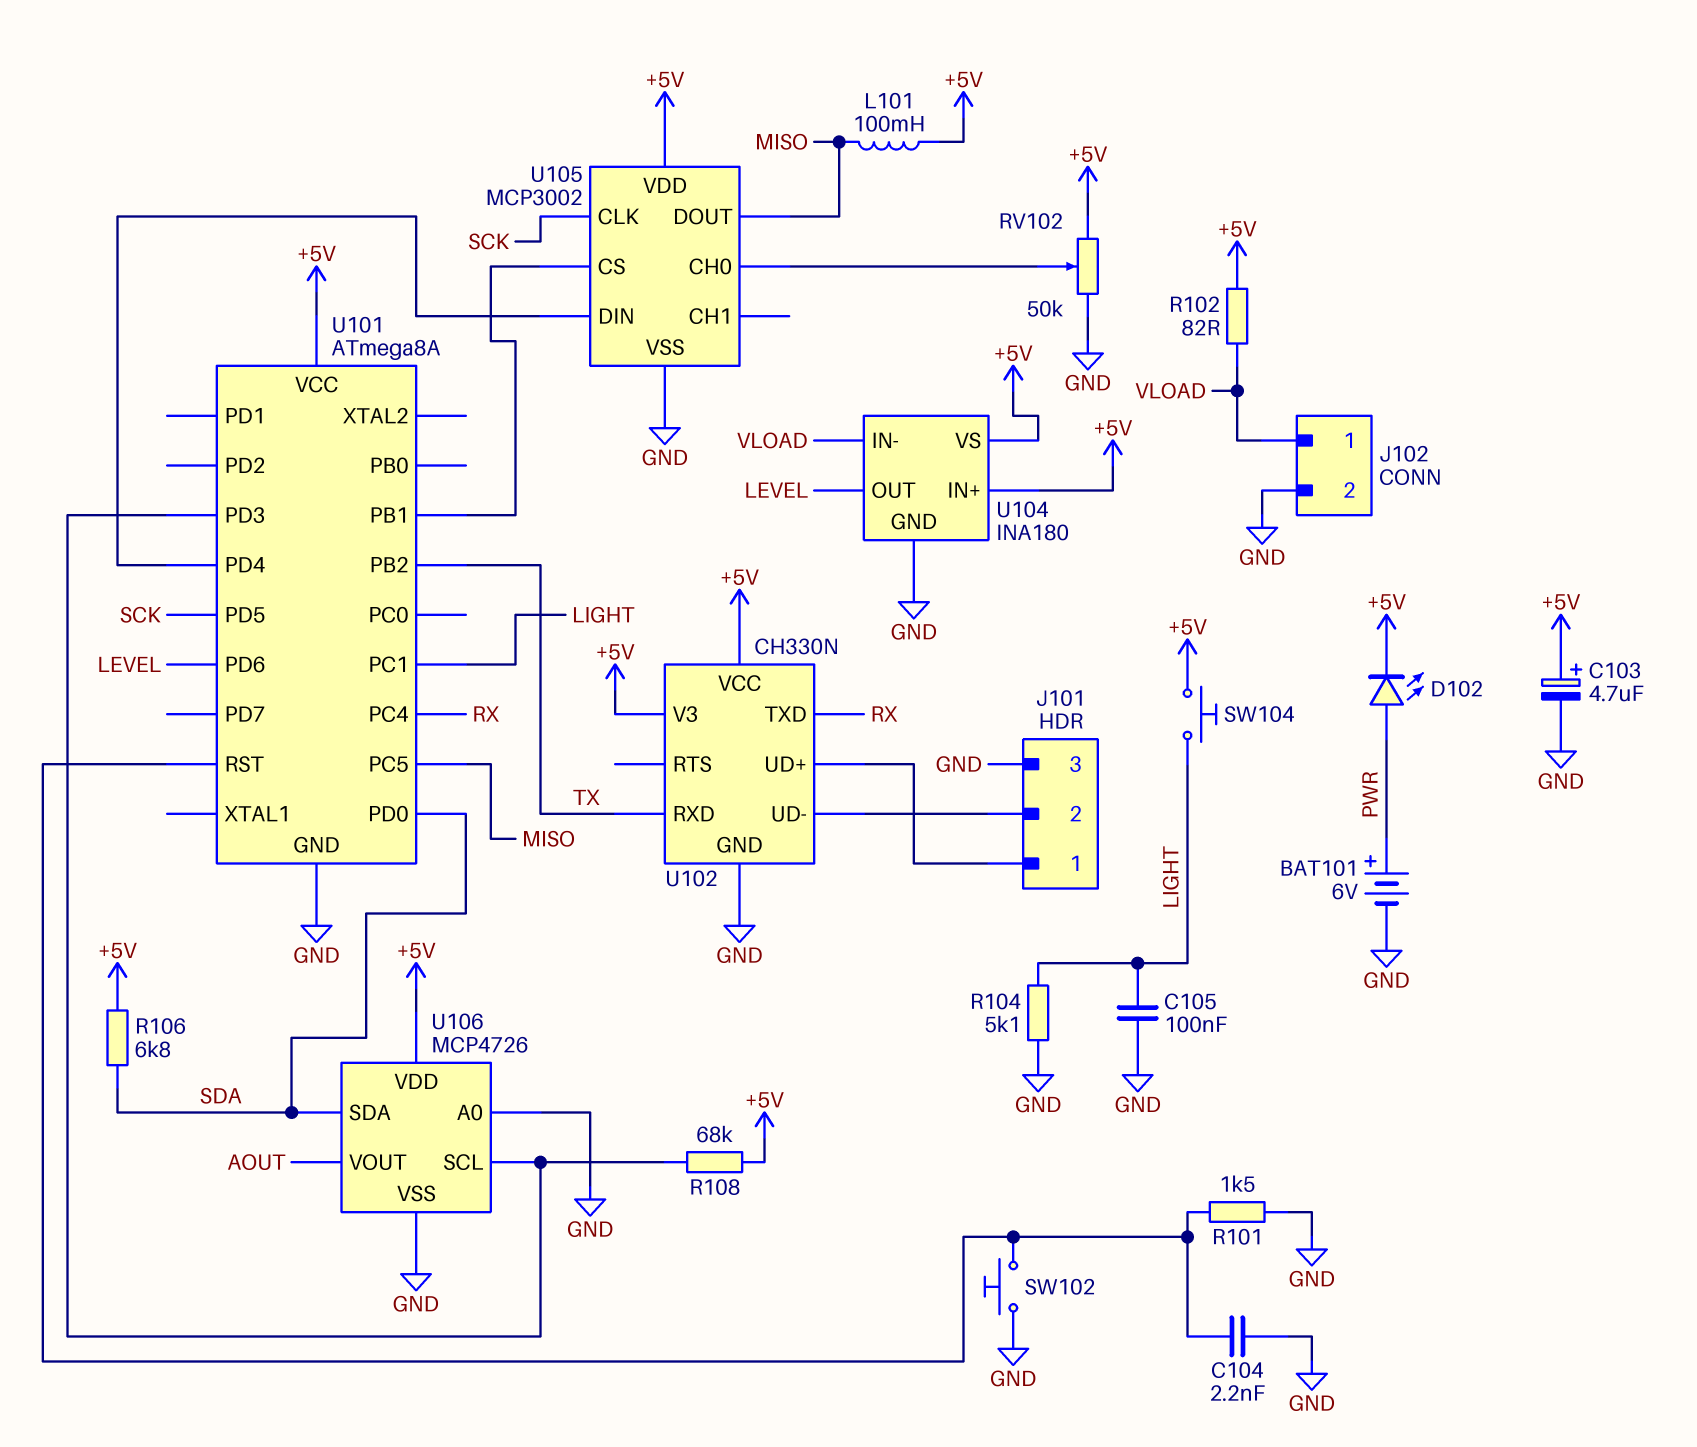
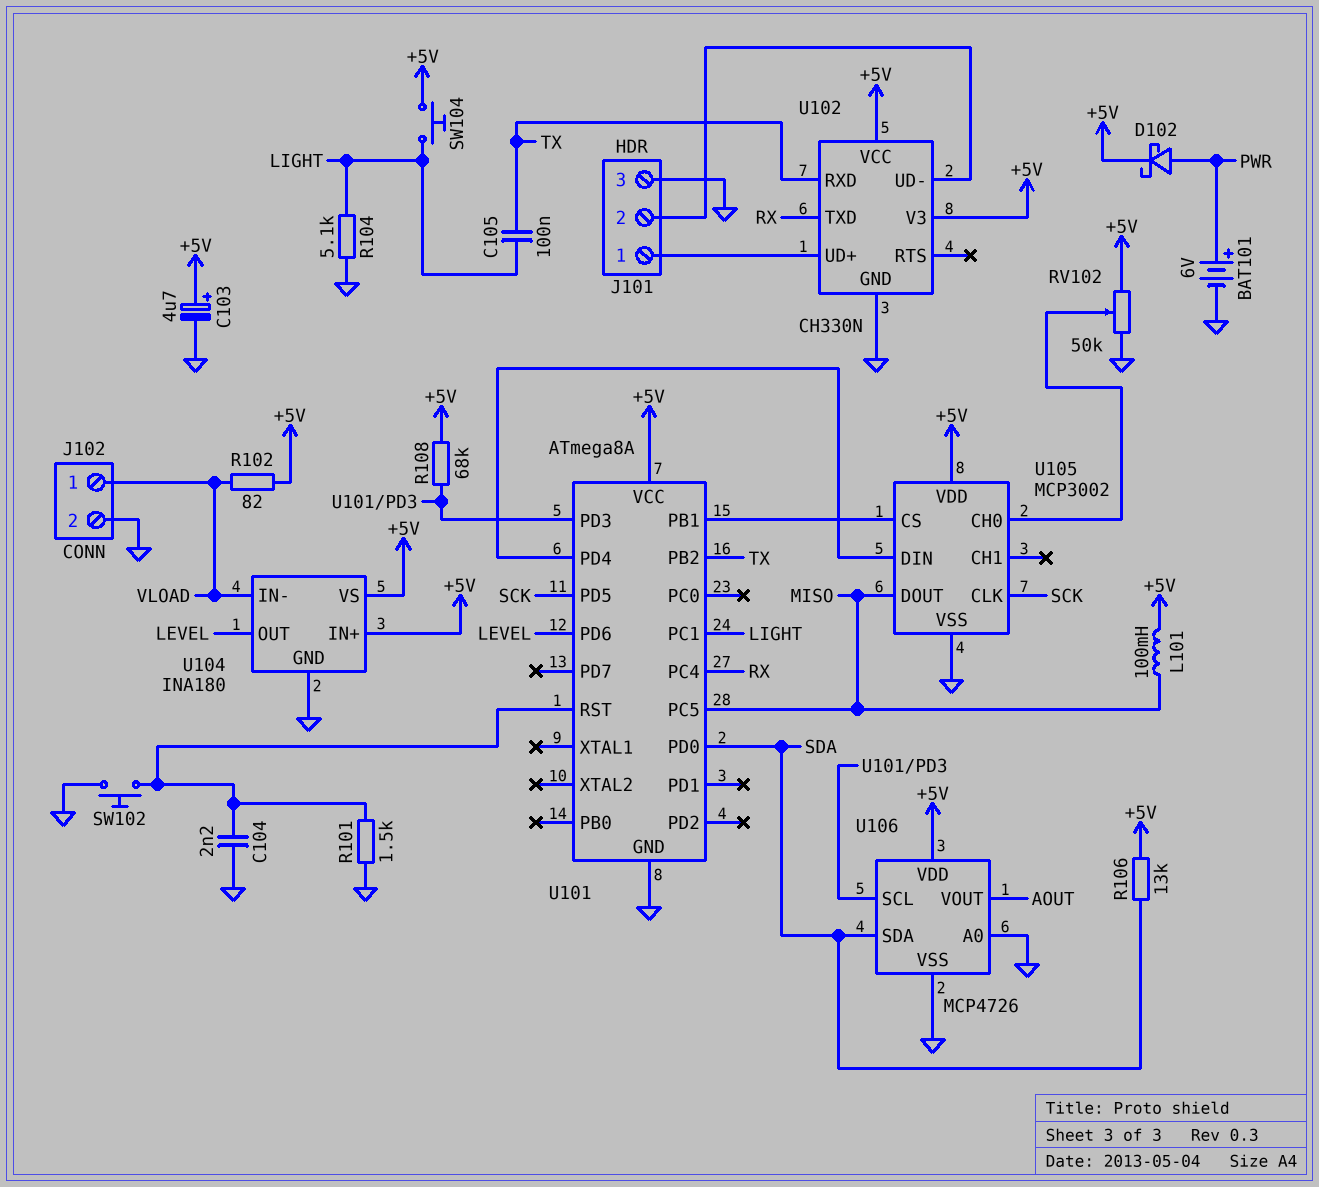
C105: 100nF (GND, LIGHT) -> 100nF (LIGHT, TX)
D102: LED (A PWR, K +5V) -> schottky (A PWR, K +5V)
R106: 6.8k (+5V, SDA) -> 13k (+5V, SDA)

